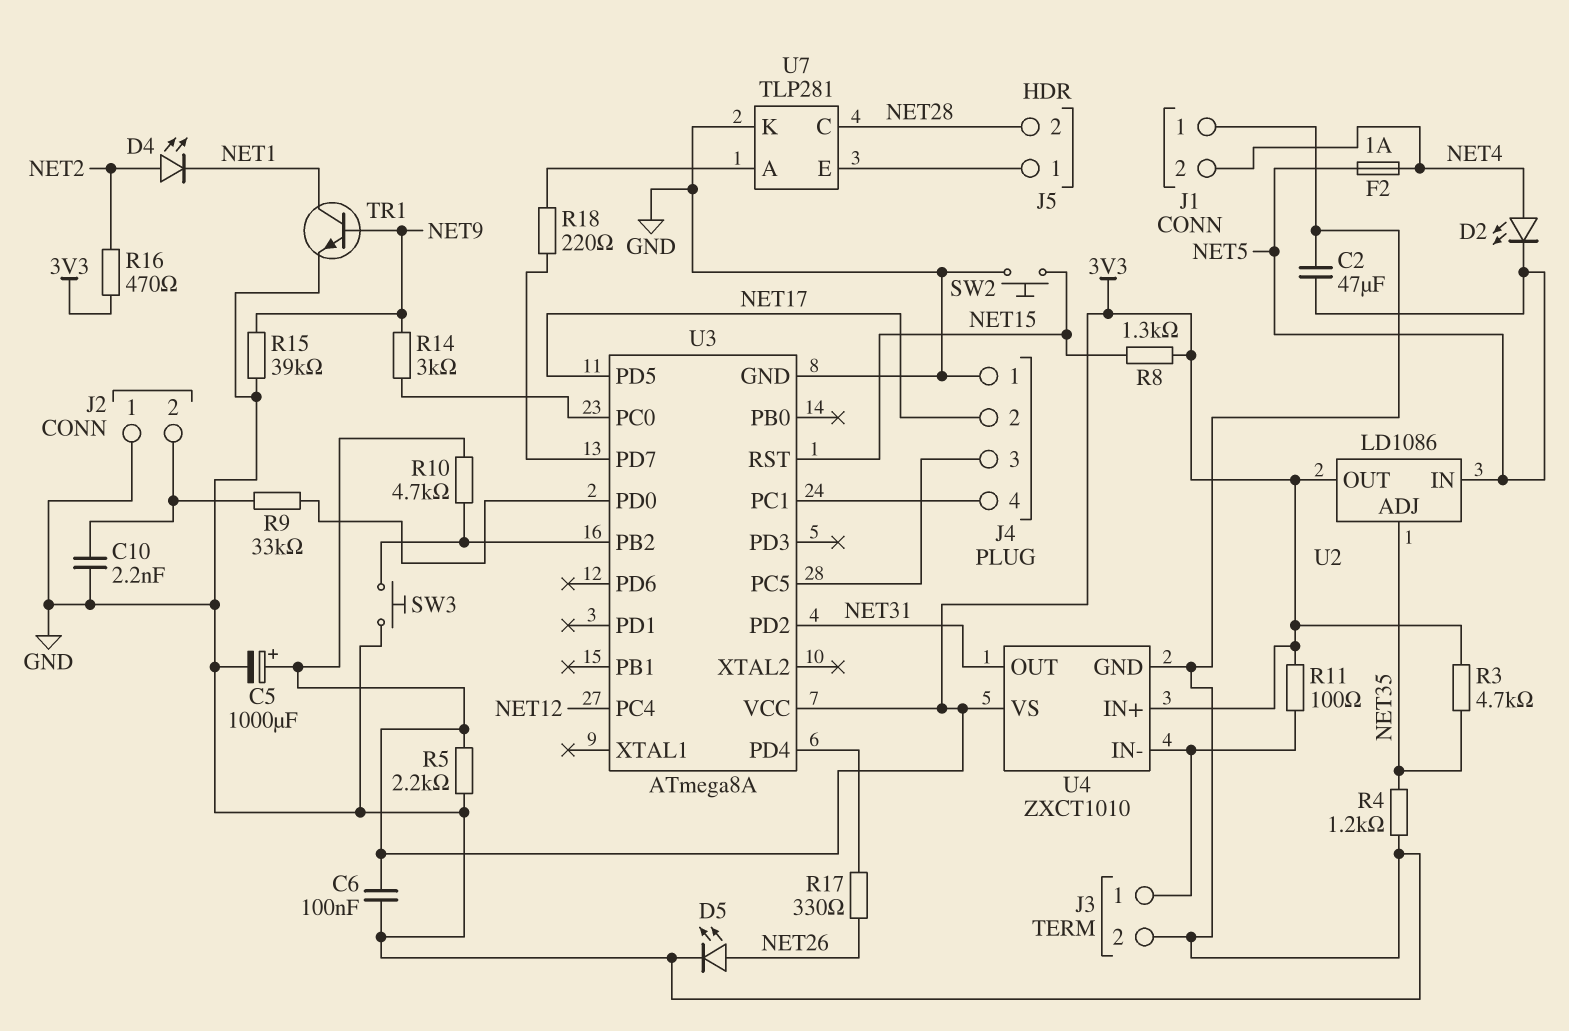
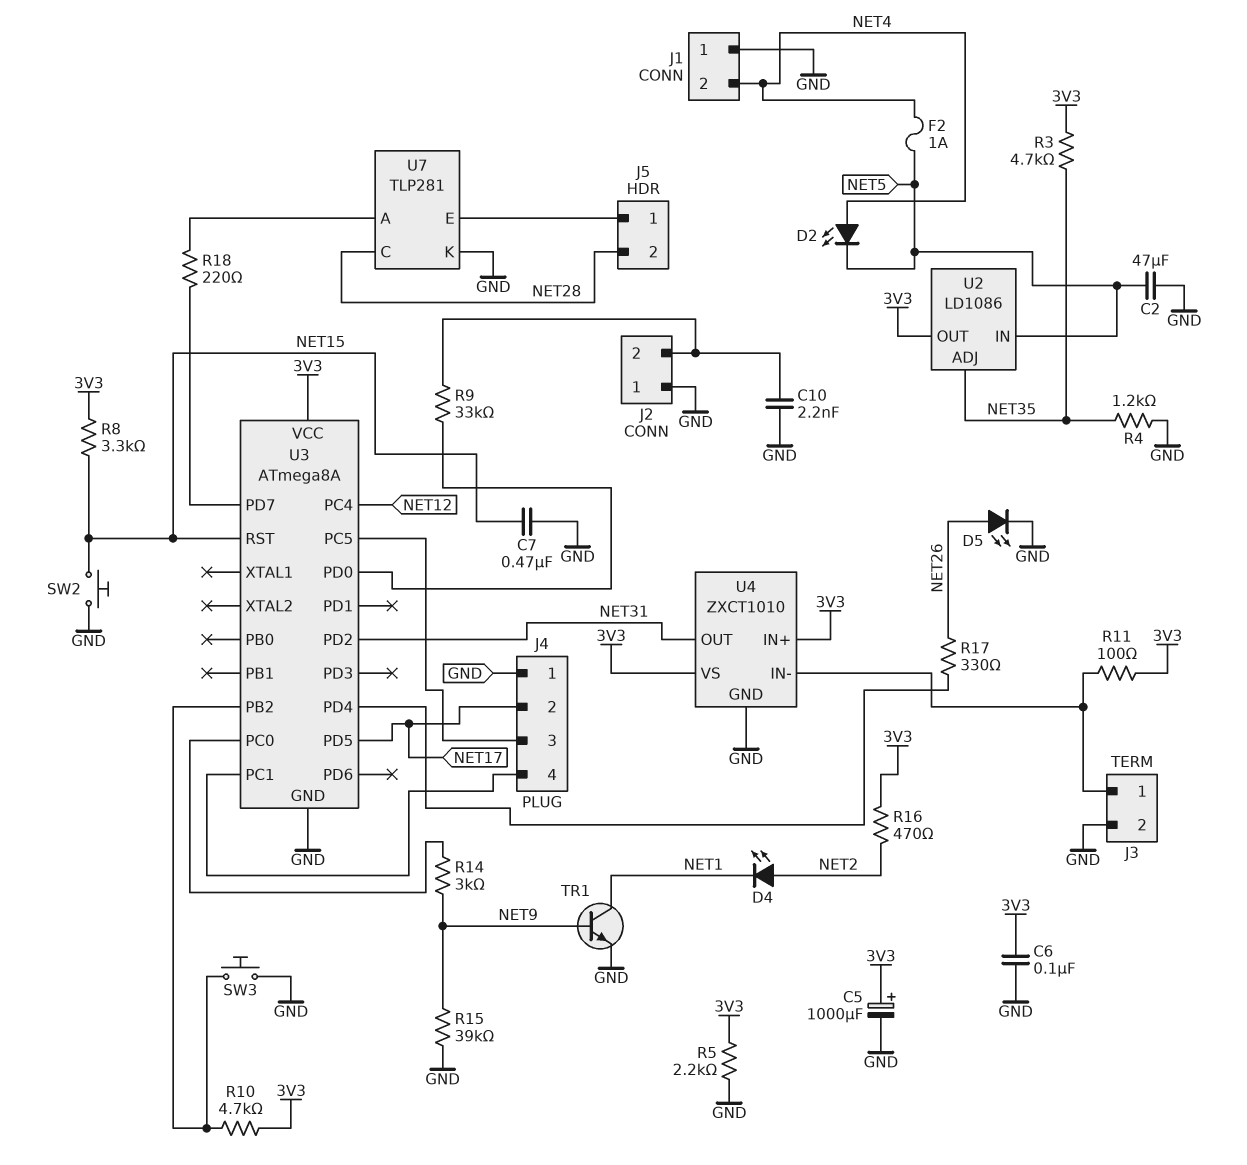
C7: none -> 470nF (GND, NET15)
R8: 1.3k (3V3, NET15) -> 3.3k (3V3, NET15)

